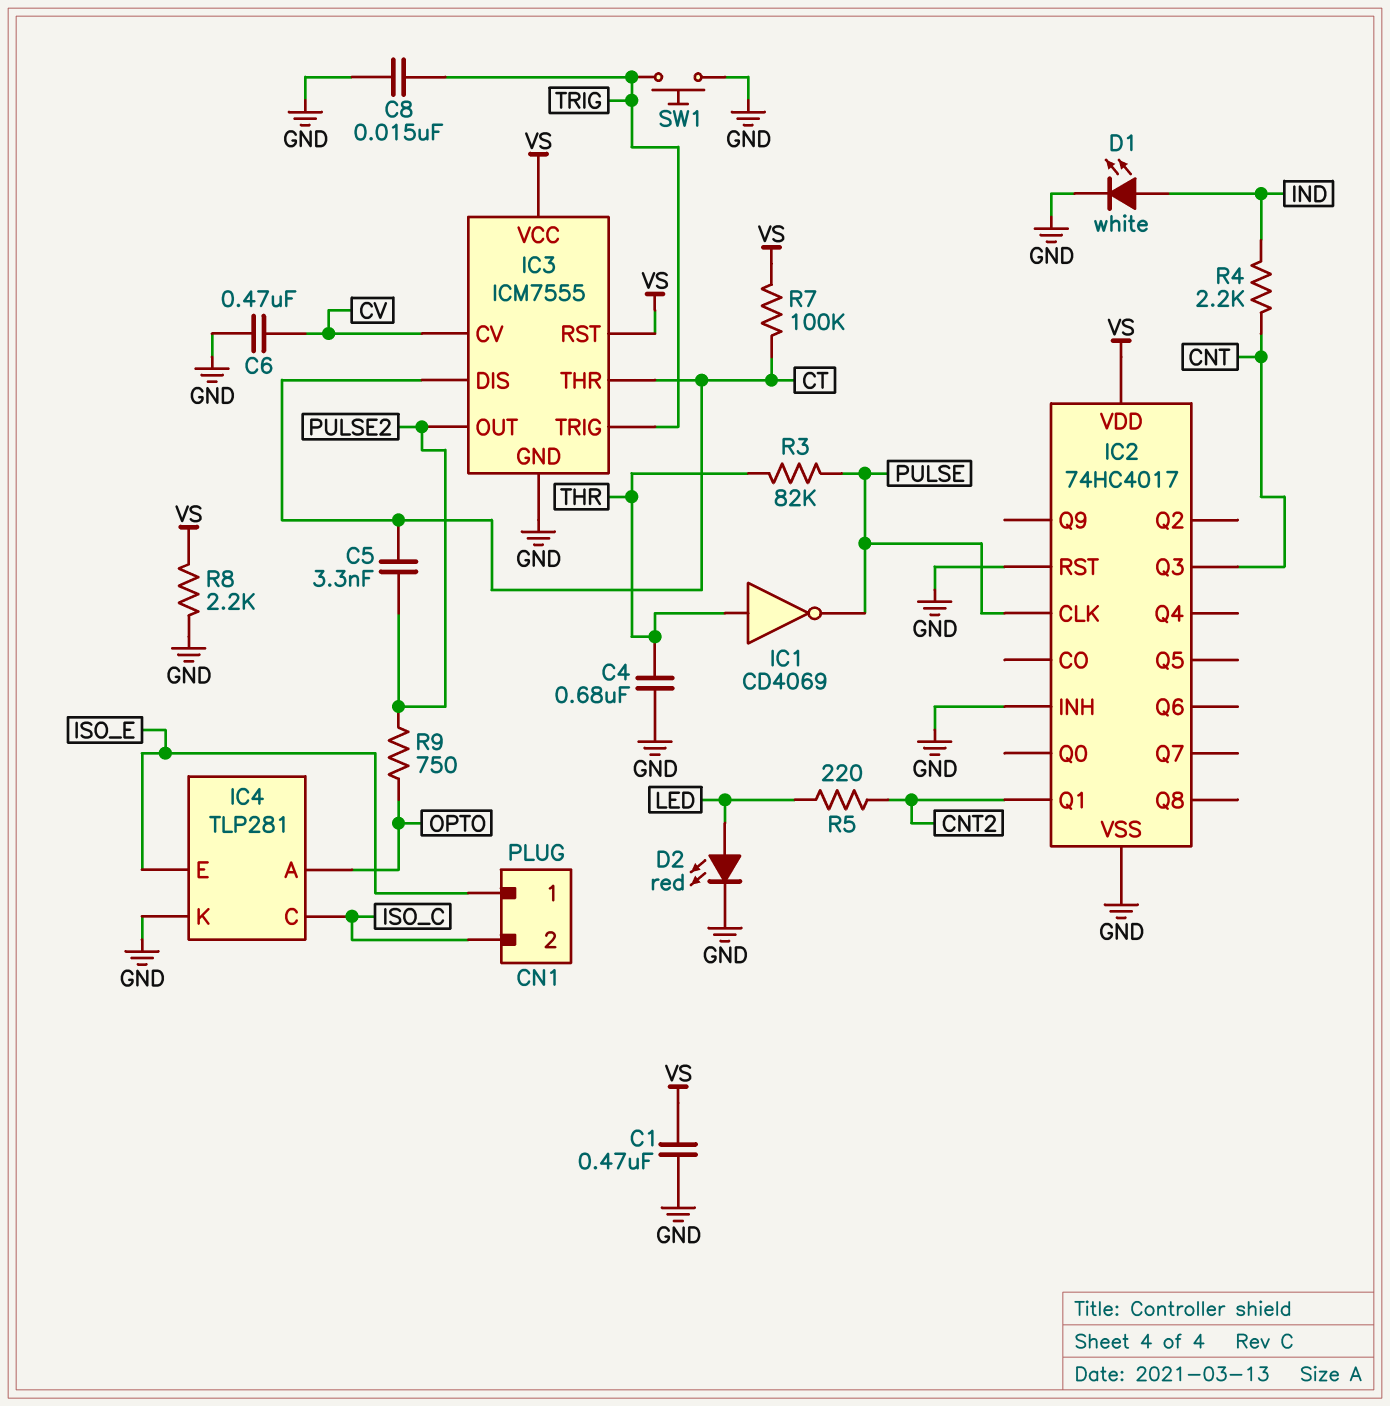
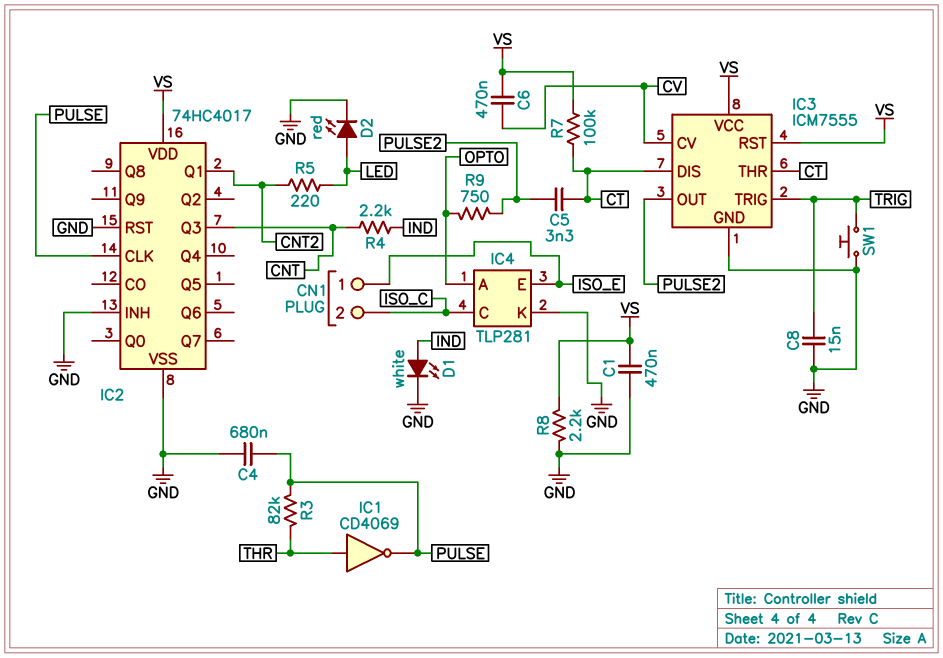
C4: 680nF (GND, THR) -> 680nF (GND, PULSE)
C6: 470nF (CV, GND) -> 470nF (CV, VS)

